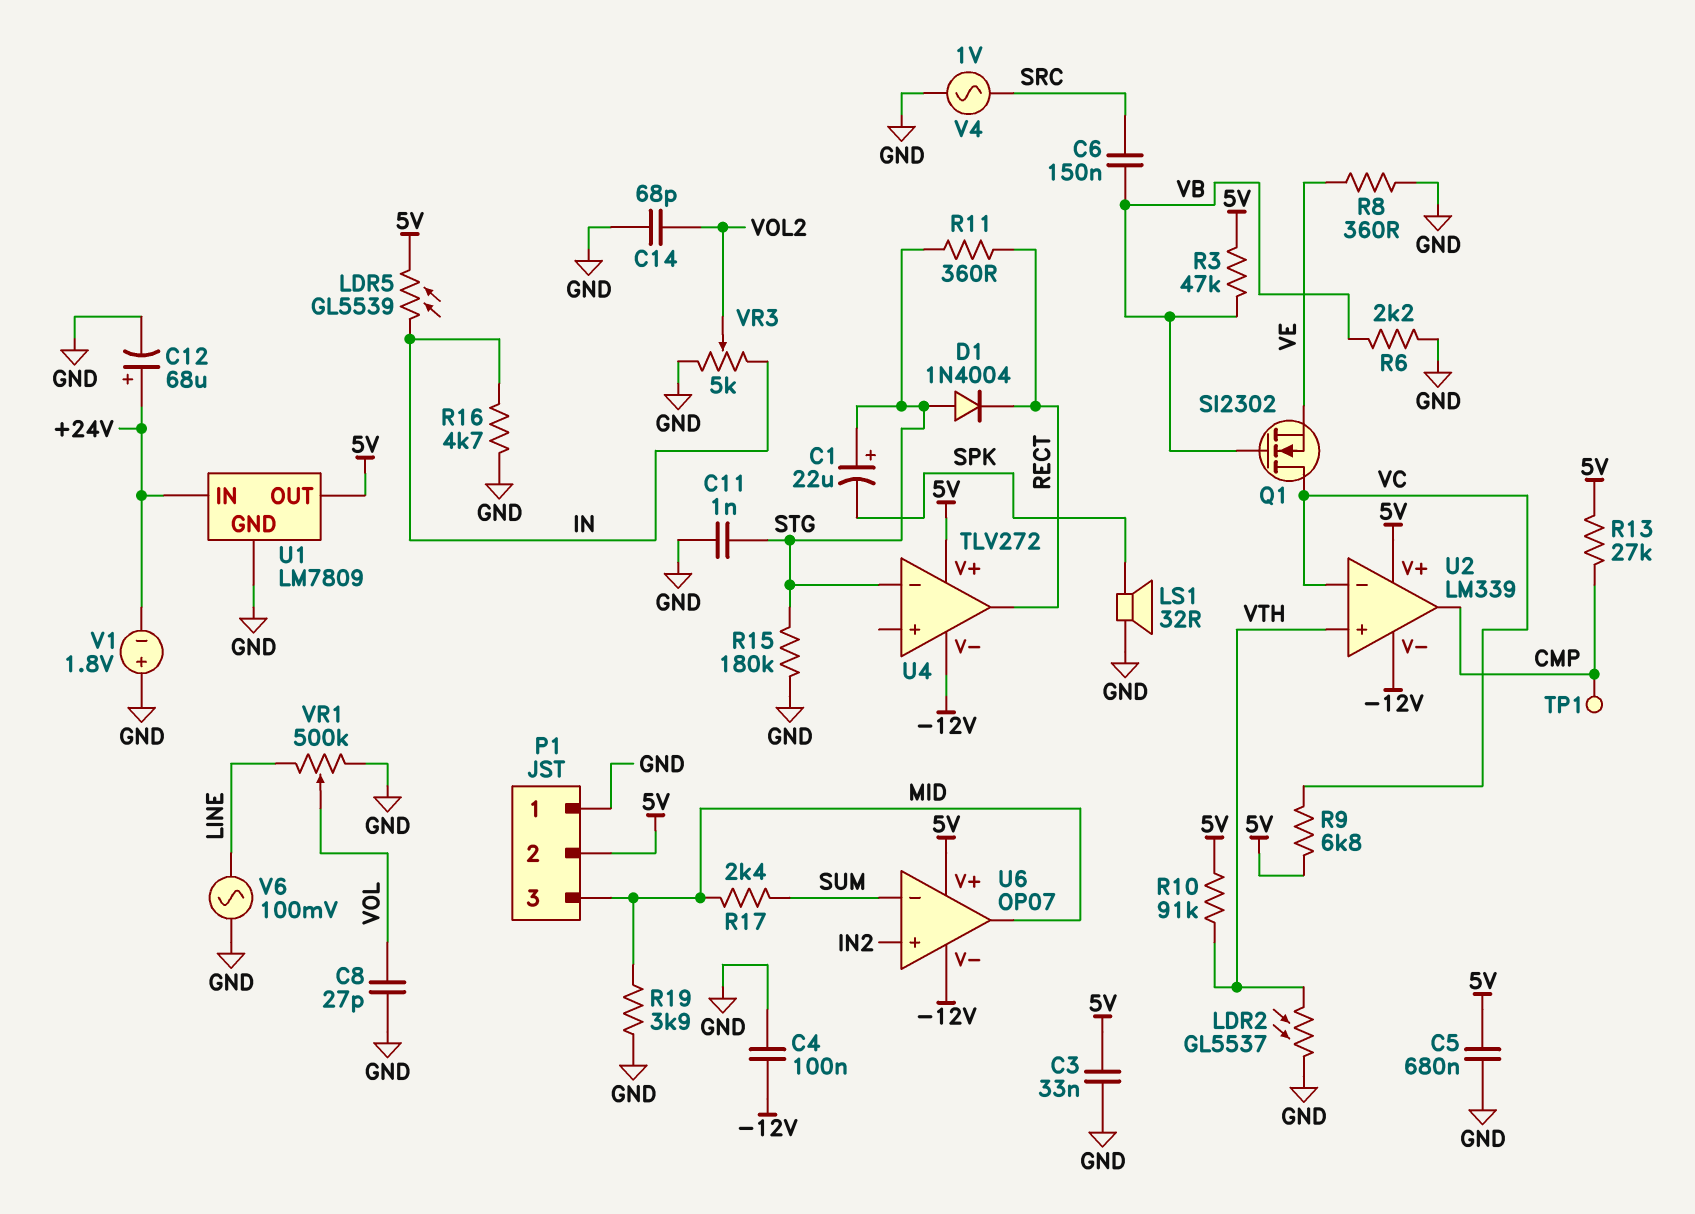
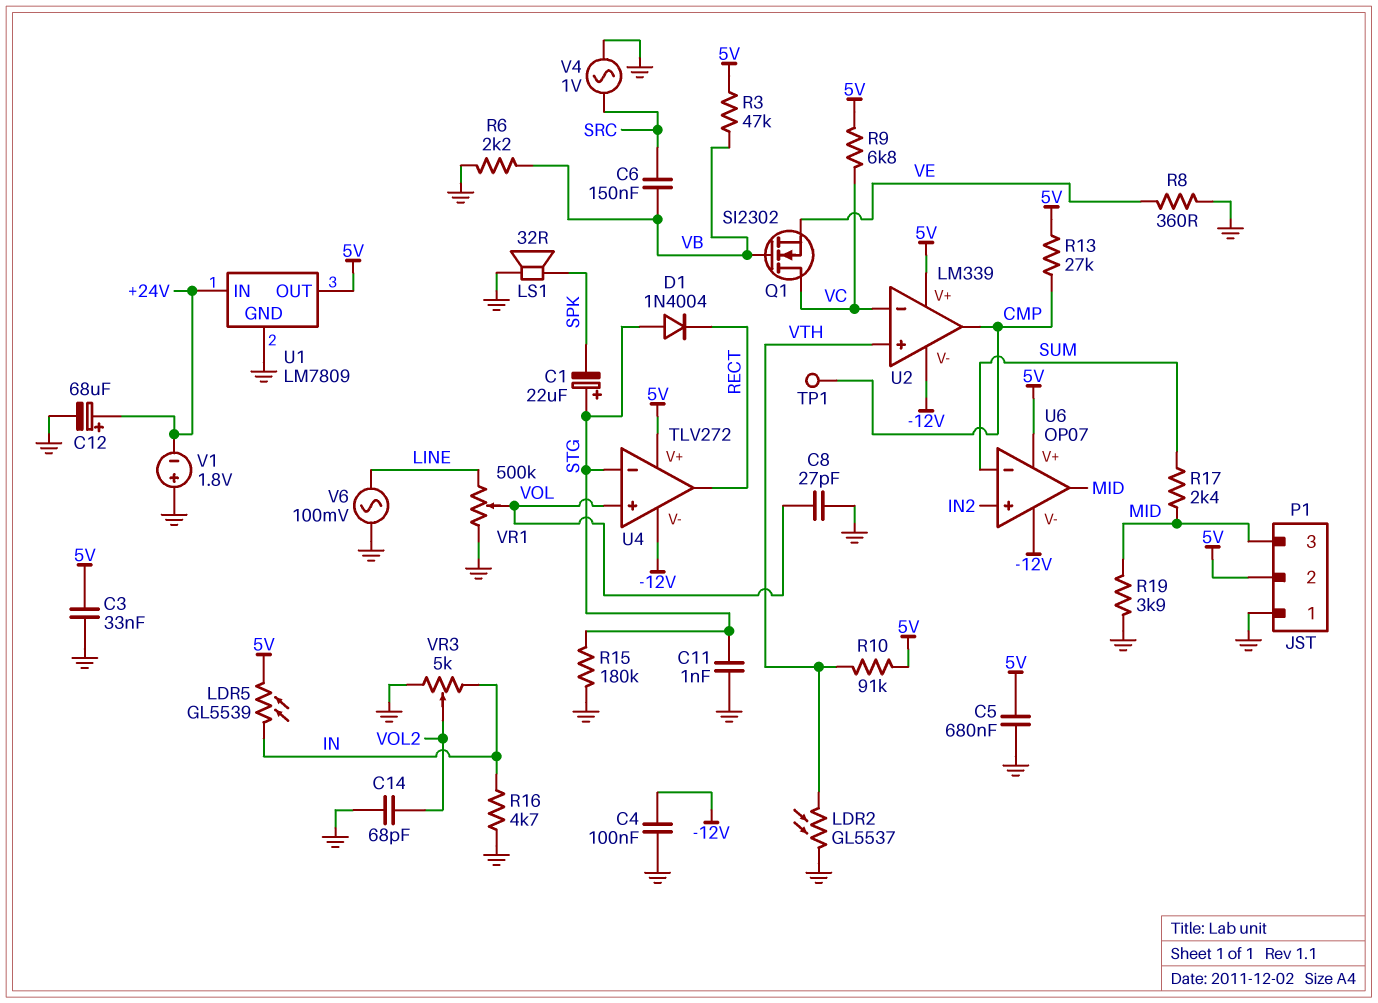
R11: 360 (RECT, STG) -> none
U4 pin in+: none -> VOL

